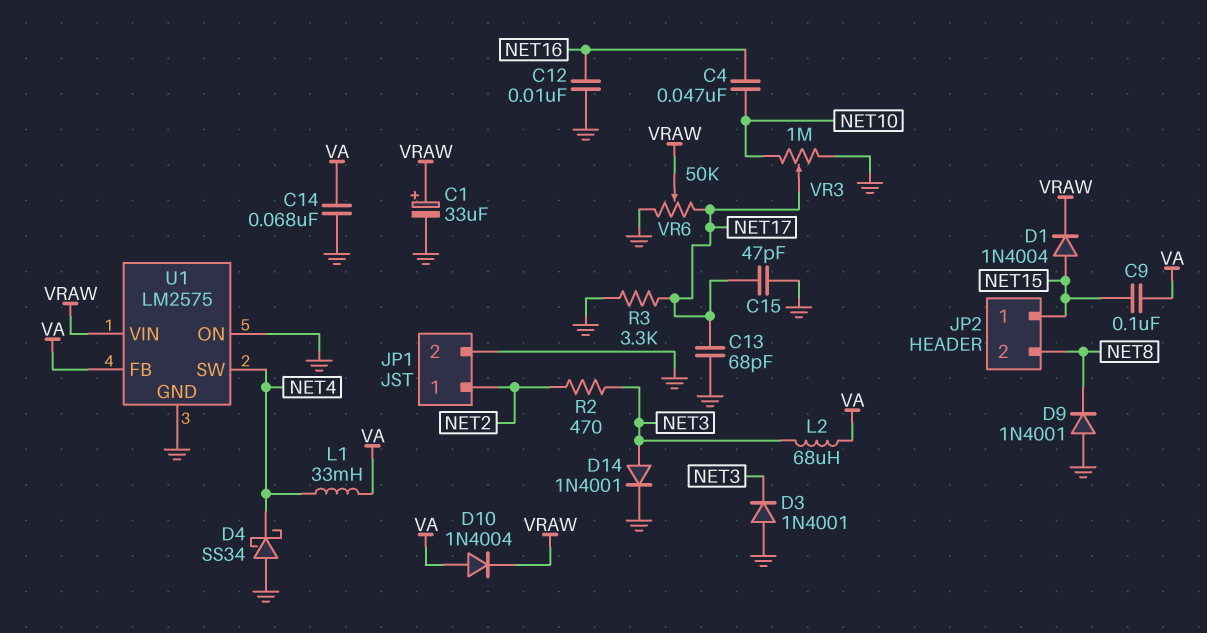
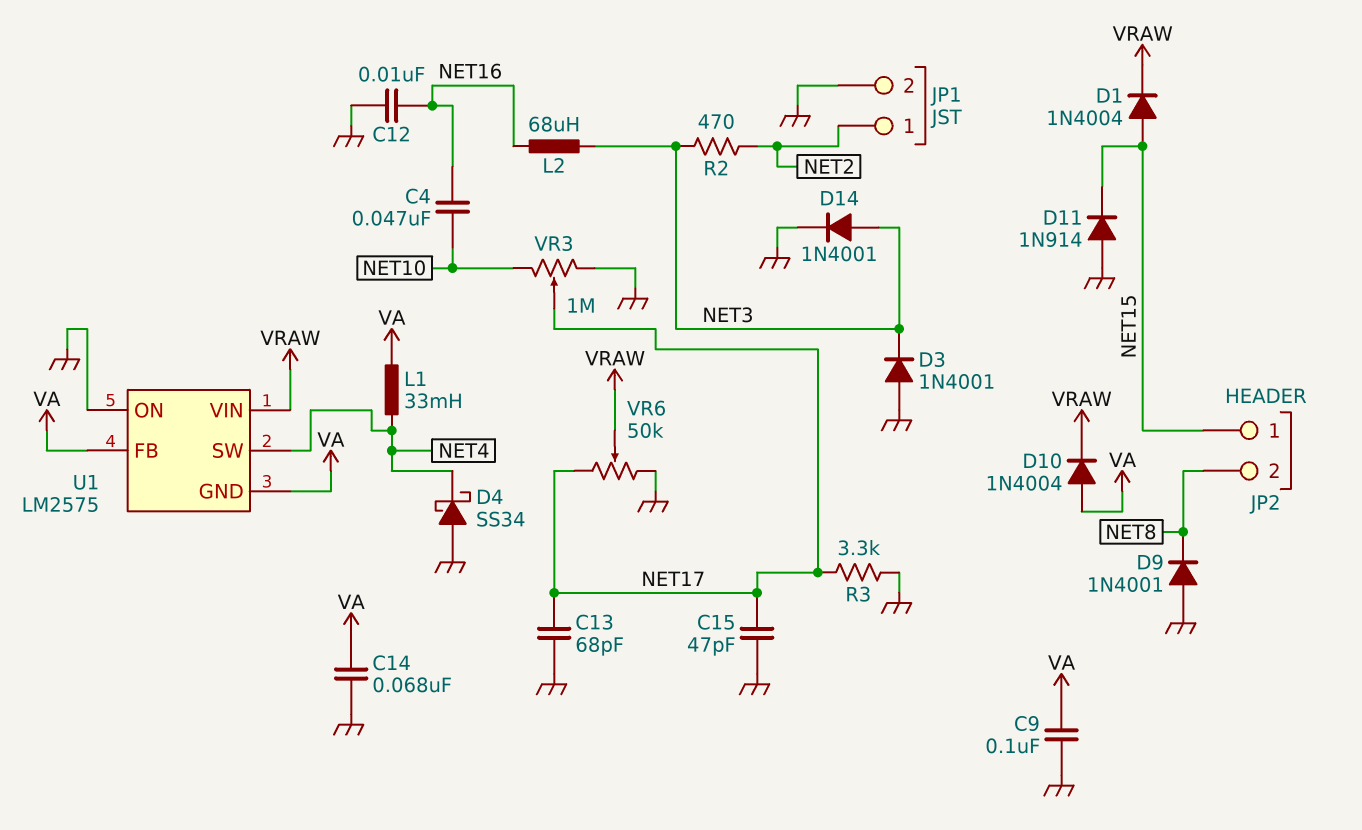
C1: 33uF (plus VRAW, minus GND) -> none
C9: 100nF (NET15, VA) -> 100nF (GND, VA)
D11: none -> diode 1N914 (A GND, K NET15)
L2: 68uH (NET3, VA) -> 68uH (NET3, NET16)
U1 pin GND: GND -> VA

